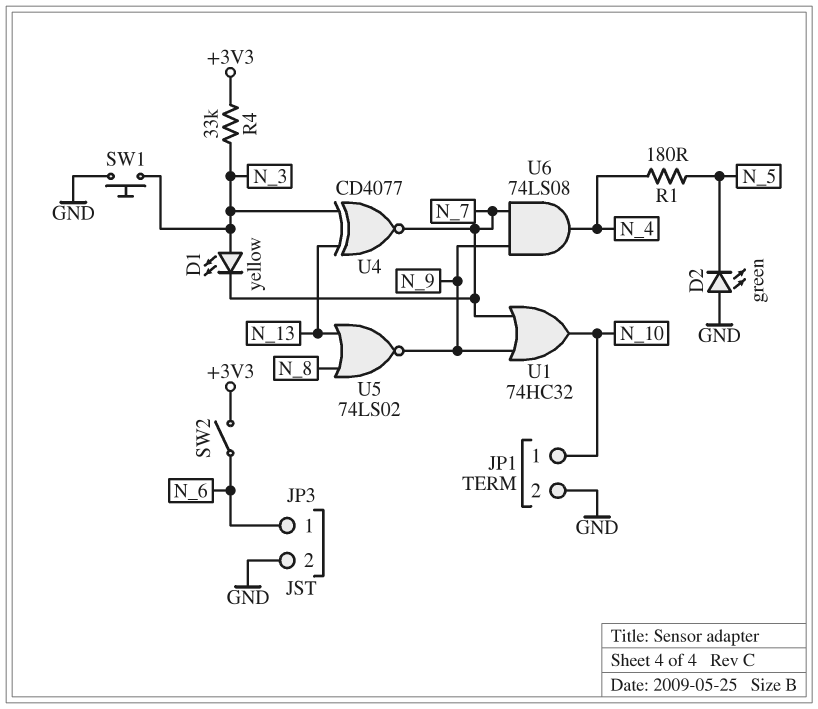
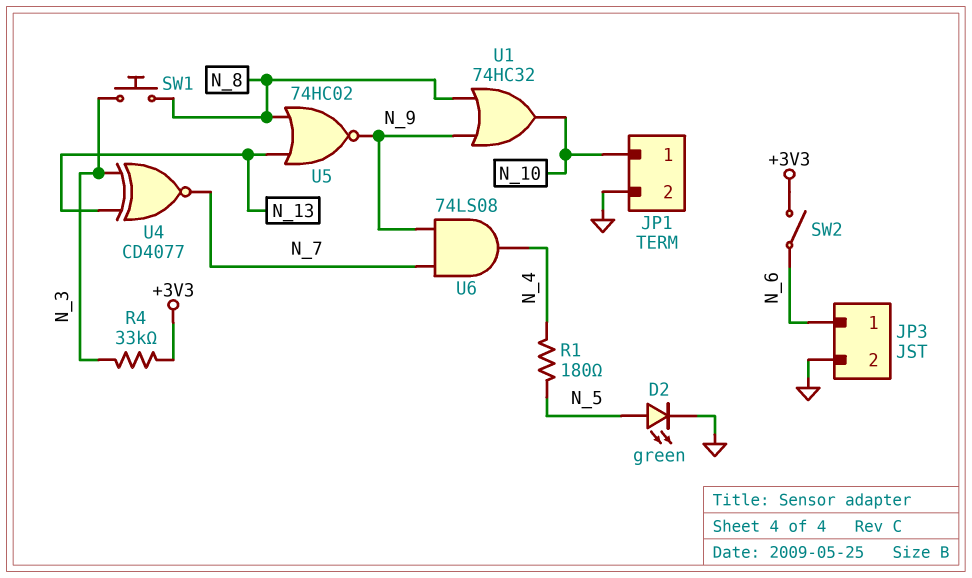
D1: LED yellow (A N_3, K N_7) -> none
D2: LED green (A GND, K N_5) -> LED green (A N_5, K GND)
SW1: button (GND, N_3) -> button (N_3, N_8)
U1: OR 74HC32 (in N_7, in N_9, out N_10) -> OR 74HC32 (in N_8, in N_9, out N_10)
U5: NOR 74LS02 (in N_8, in N_13, out N_9) -> NOR 74HC02 (in N_8, in N_13, out N_9)

